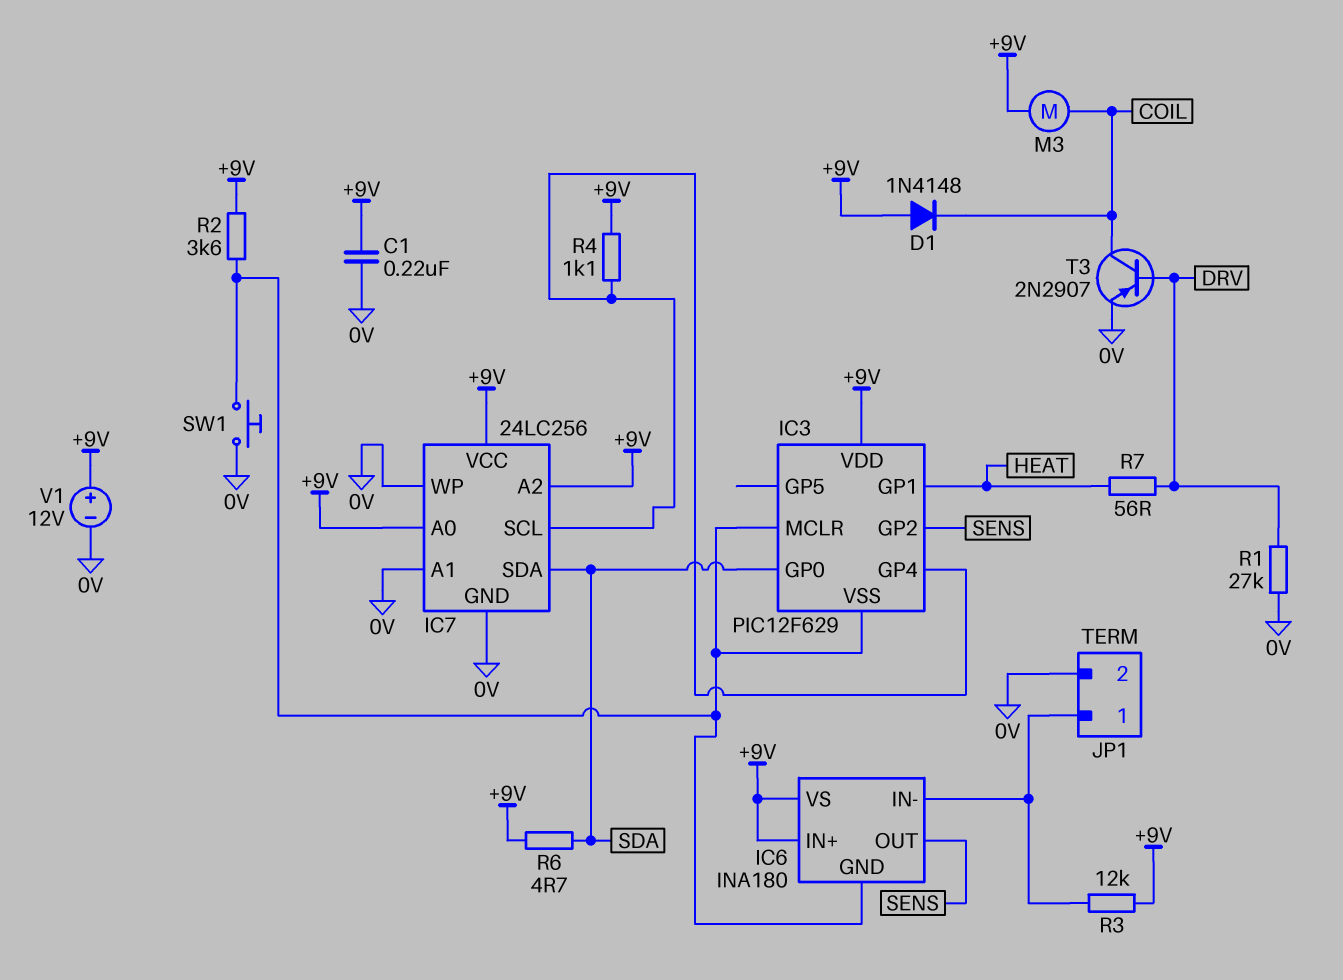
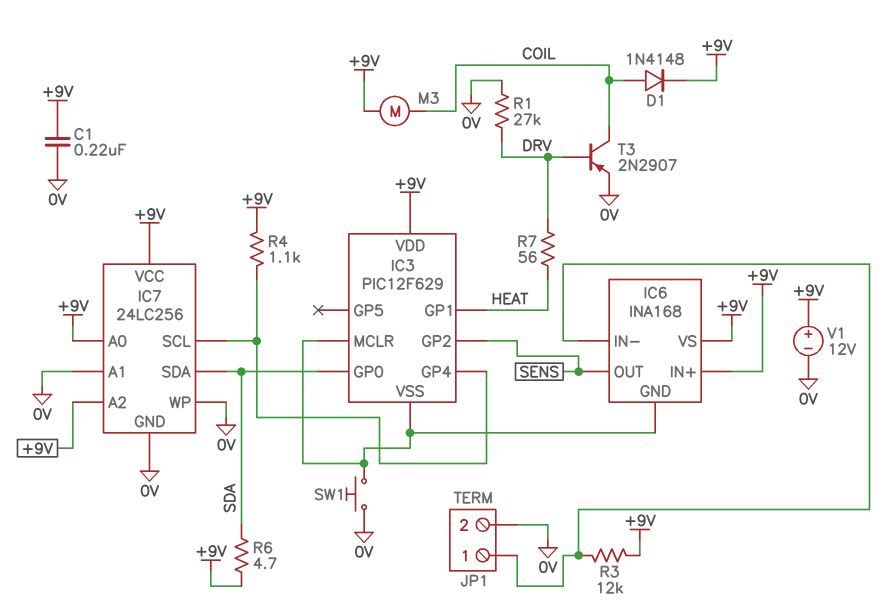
D1: diode 1N4148 (A +9V, K COIL) -> diode 1N4148 (A COIL, K +9V)
IC6: INA180 -> INA168
R2: 3.6k (+9V, IC3/MCLR) -> none

